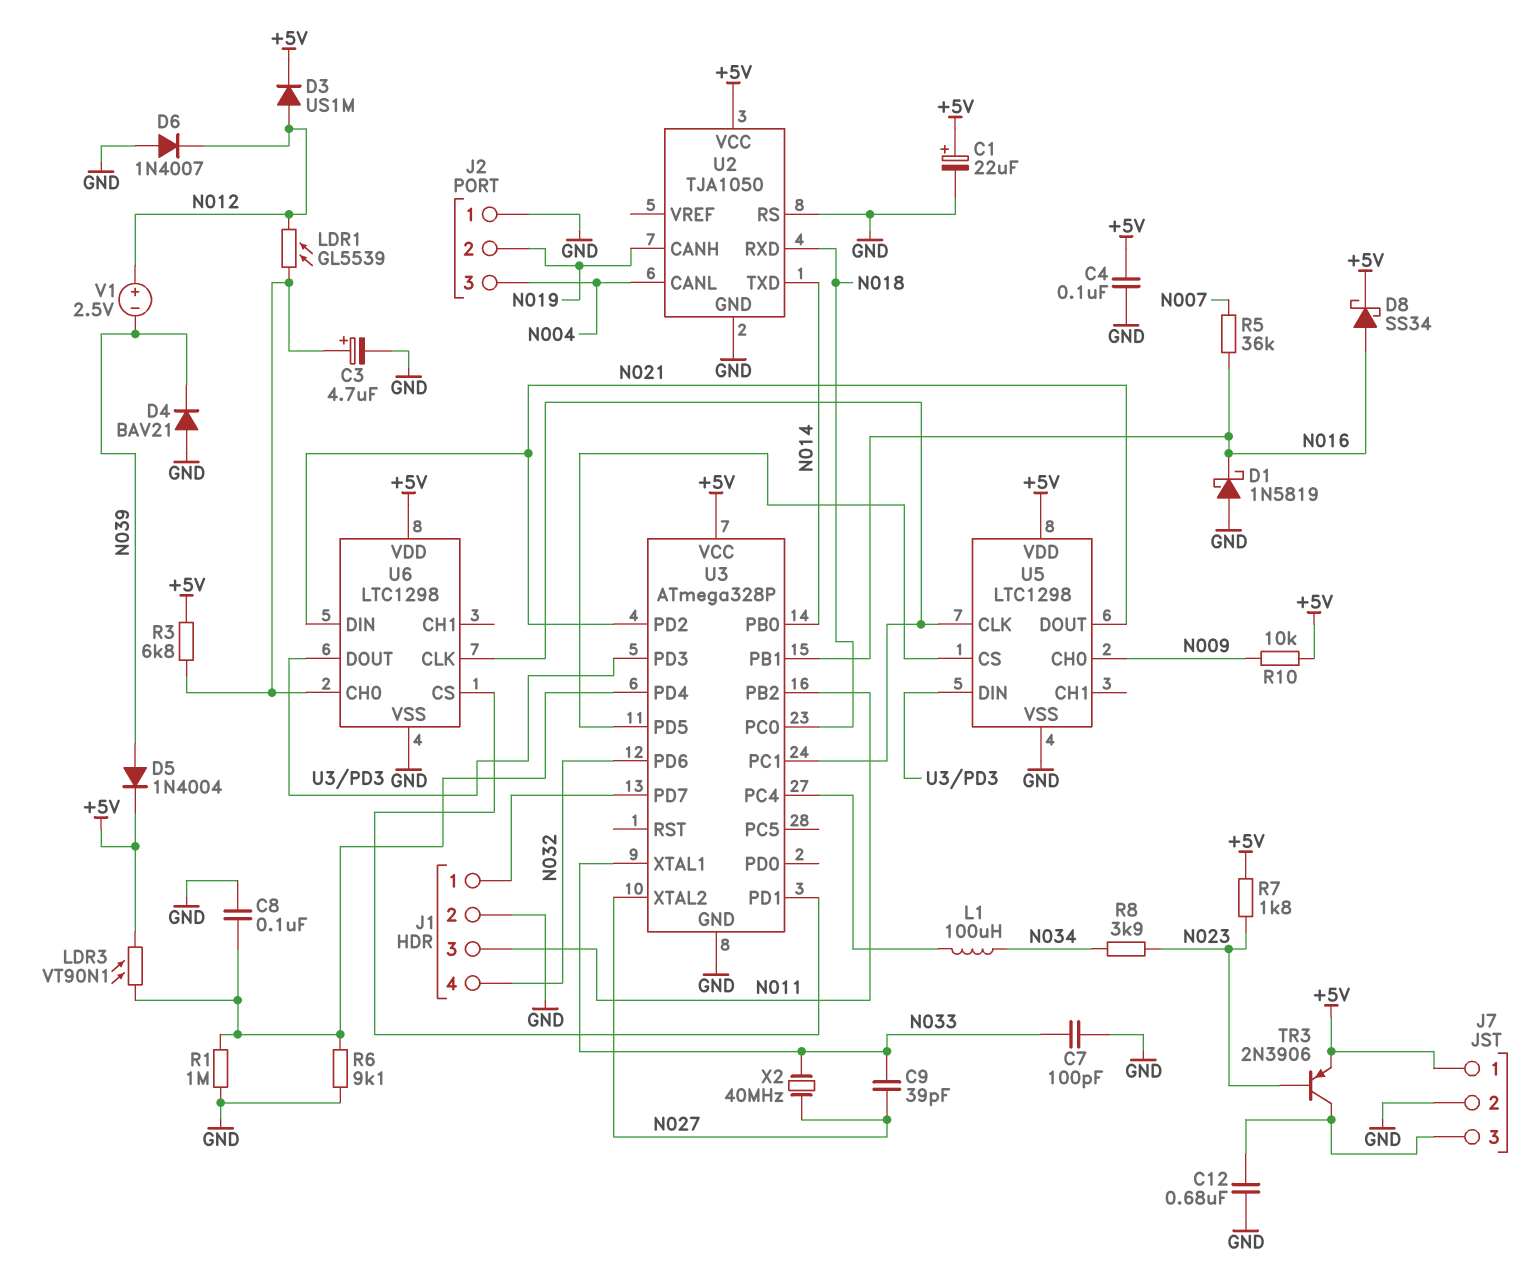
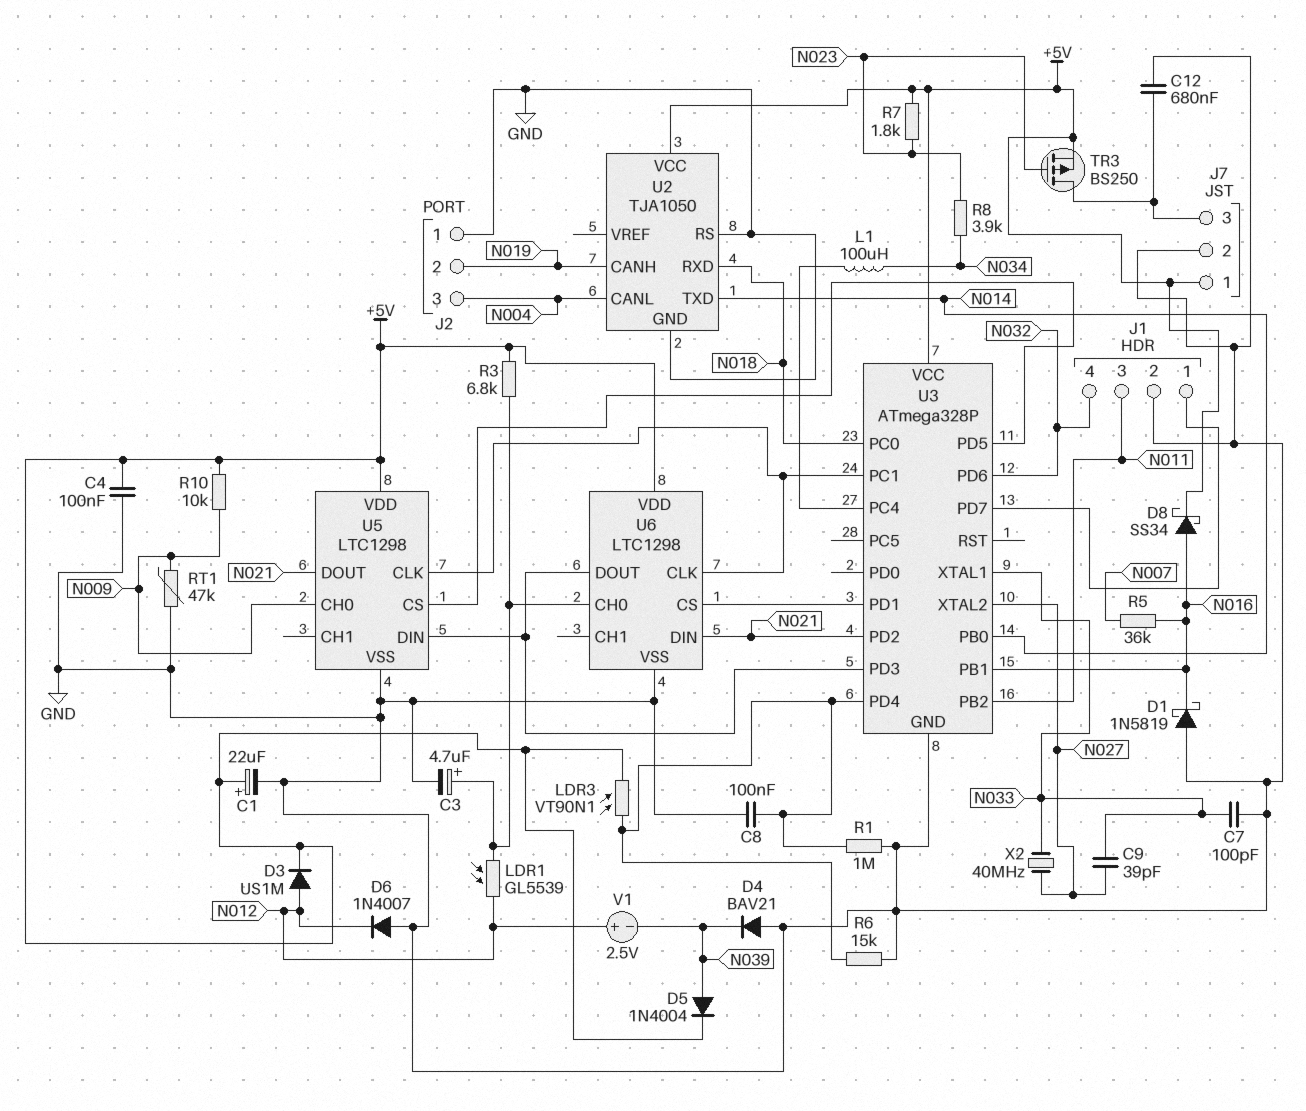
R6: 9.1k (GND, U3/PD4) -> 15k (GND, U3/PD4)
RT1: none -> 47k (GND, N009)
TR3: PNP 2N3906 (B N023, C J7/3, E +5V) -> PMOS BS250 (G N023, D J7/3, S +5V)

